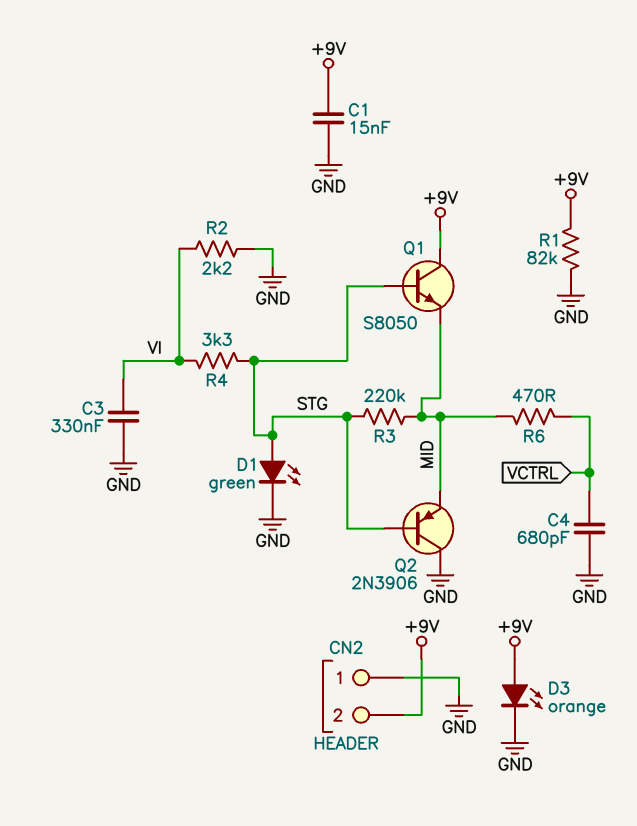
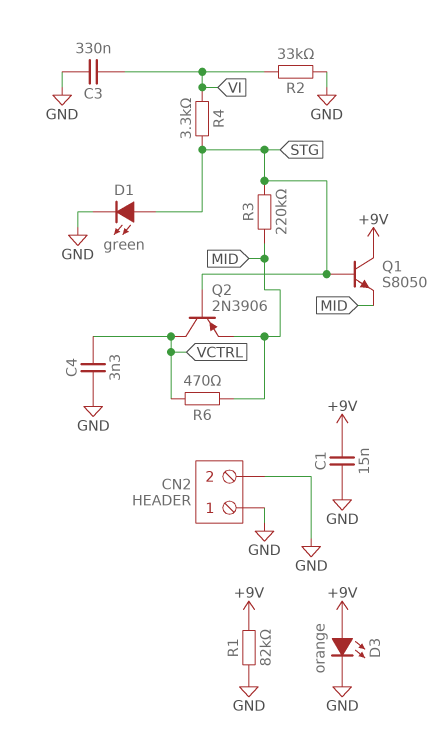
C4: 680pF (GND, VCTRL) -> 3.3nF (GND, VCTRL)
CN2 pin 2: +9V -> GND
Q2: PNP 2N3906 (B STG, C GND, E MID) -> PNP 2N3906 (B STG, C VCTRL, E MID)
R2: 2.2k (GND, VI) -> 33k (GND, VI)

